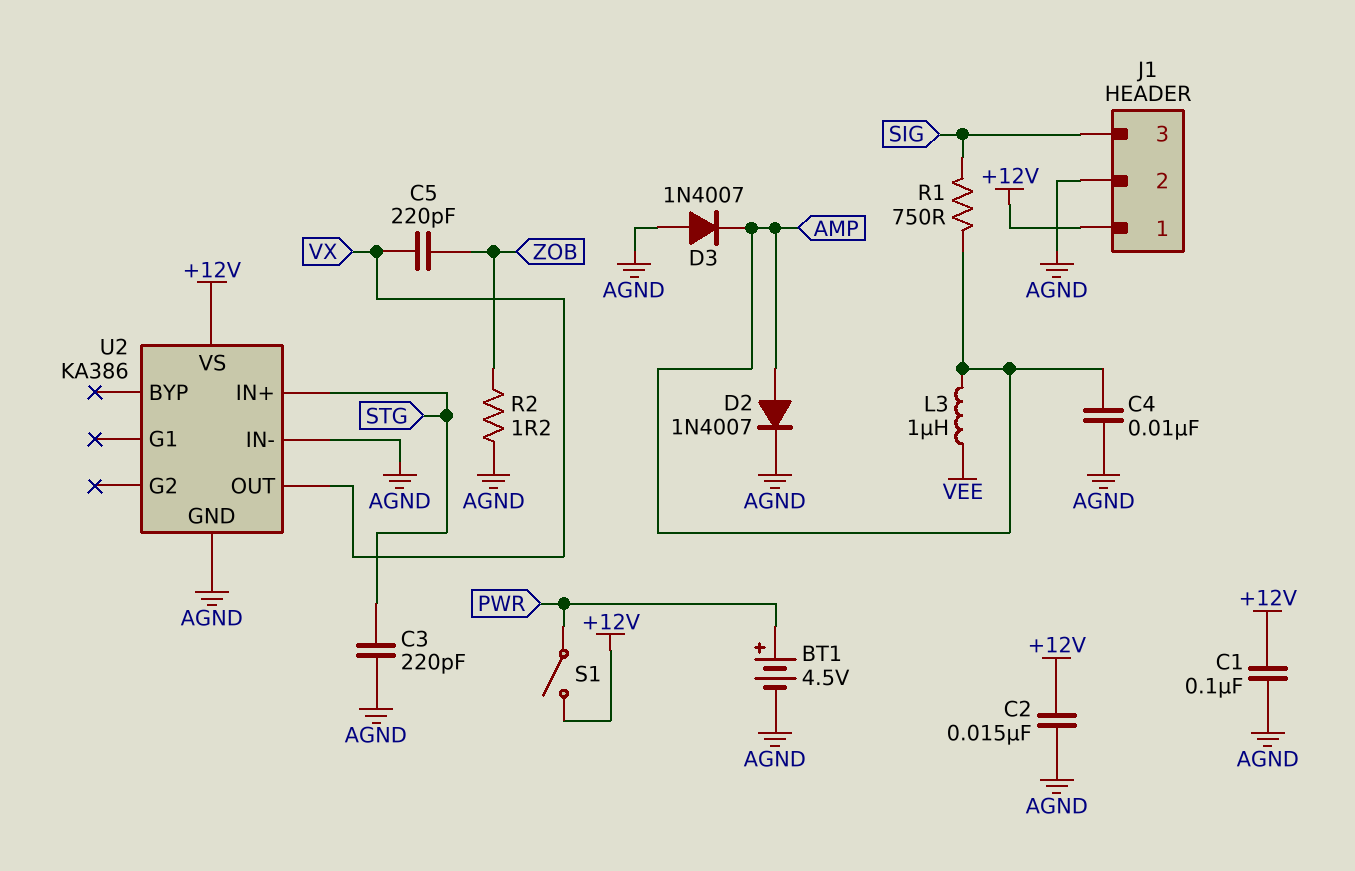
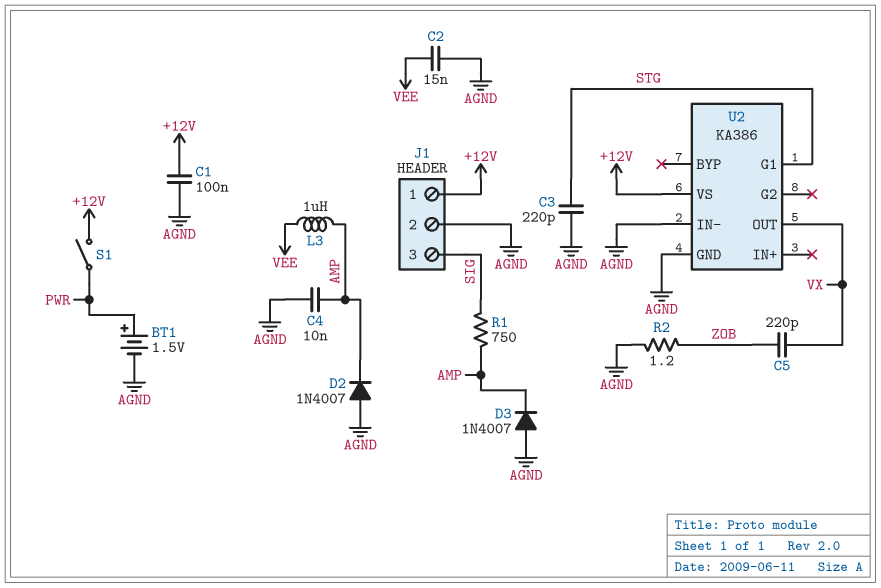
BT1: 4.5V (plus PWR, minus AGND) -> 1.5V (plus PWR, minus AGND)
C2: 15nF (+12V, AGND) -> 15nF (AGND, VEE)
D2: diode 1N4007 (A AMP, K AGND) -> diode 1N4007 (A AGND, K AMP)
U2 pin G1: none -> STG
U2 pin IN+: STG -> none

